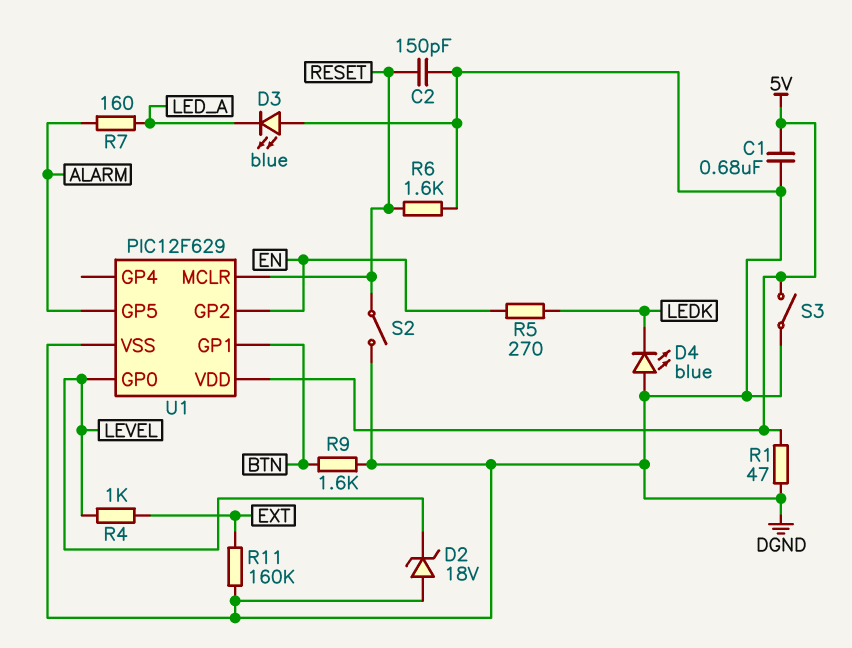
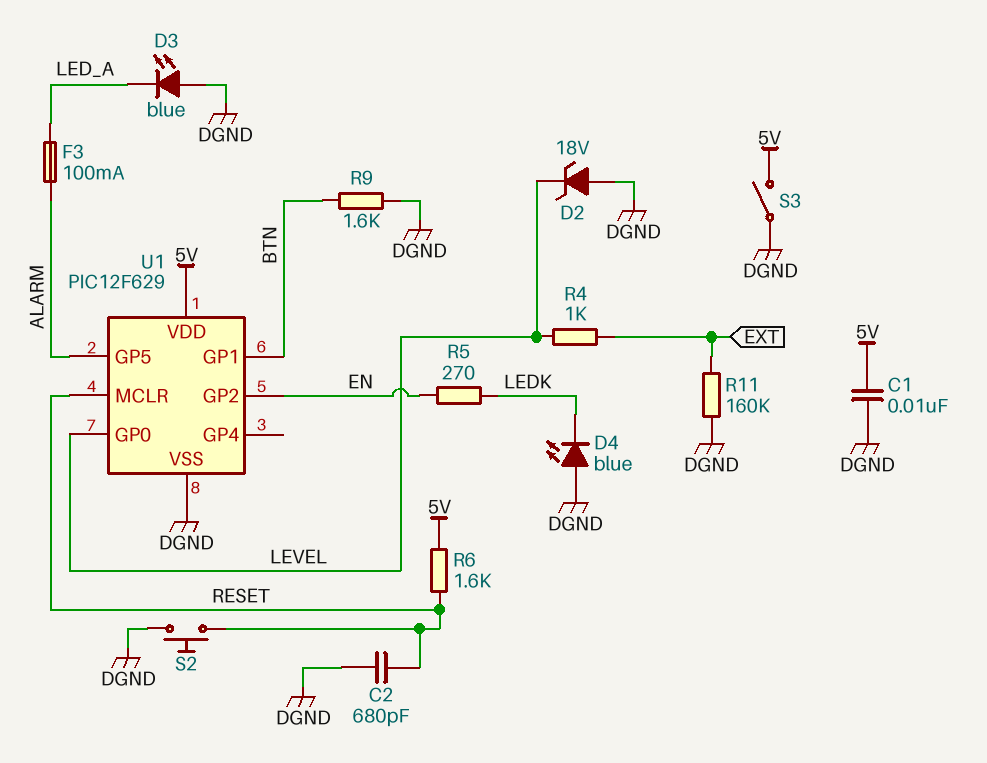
C1: 680nF (5V, DGND) -> 10nF (5V, DGND)
C2: 150pF (DGND, RESET) -> 680pF (DGND, RESET)
F3: none -> 100mA (ALARM, LED_A)
R1: 47 (5V, DGND) -> none
R6: 1.6k (DGND, RESET) -> 1.6k (5V, RESET)
R7: 160 (ALARM, LED_A) -> none
S2: switch (DGND, RESET) -> button (DGND, RESET)

